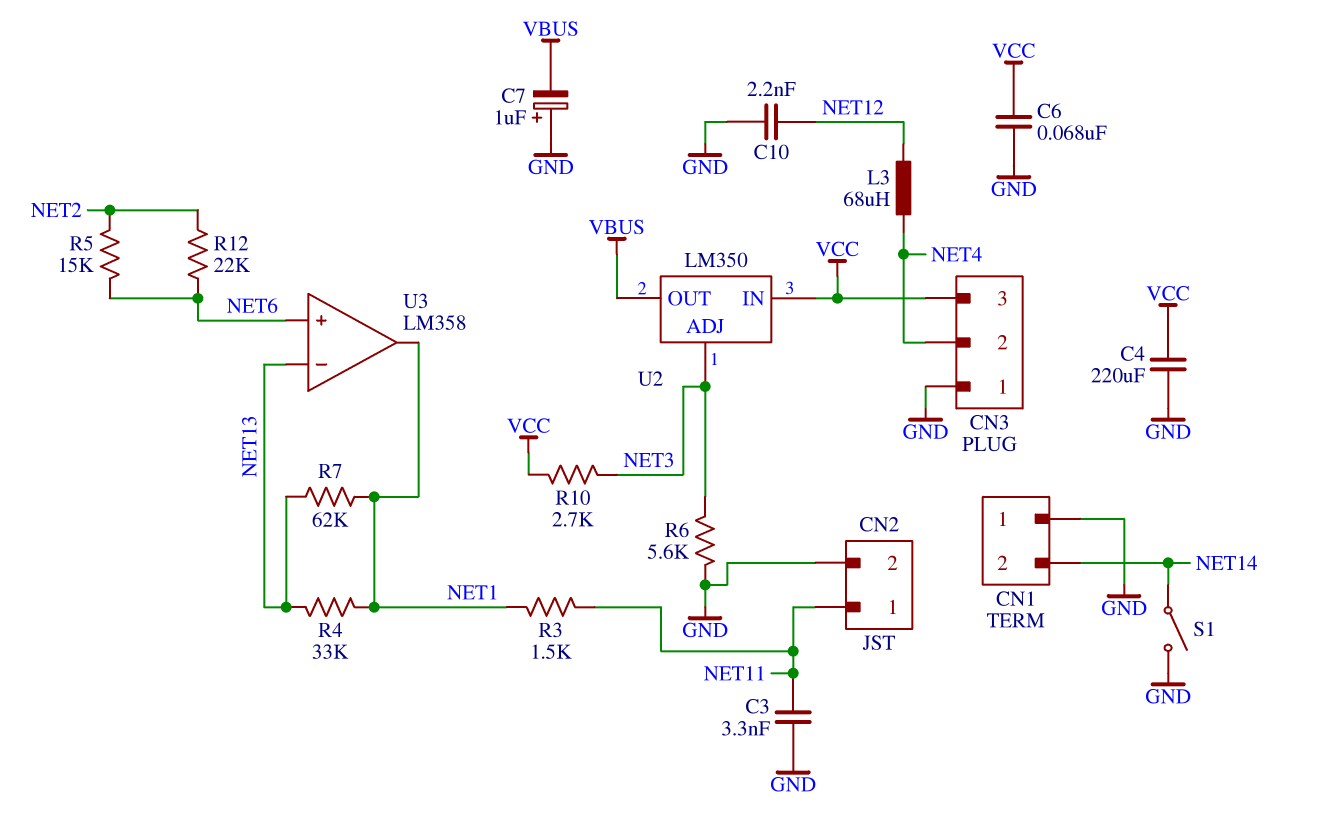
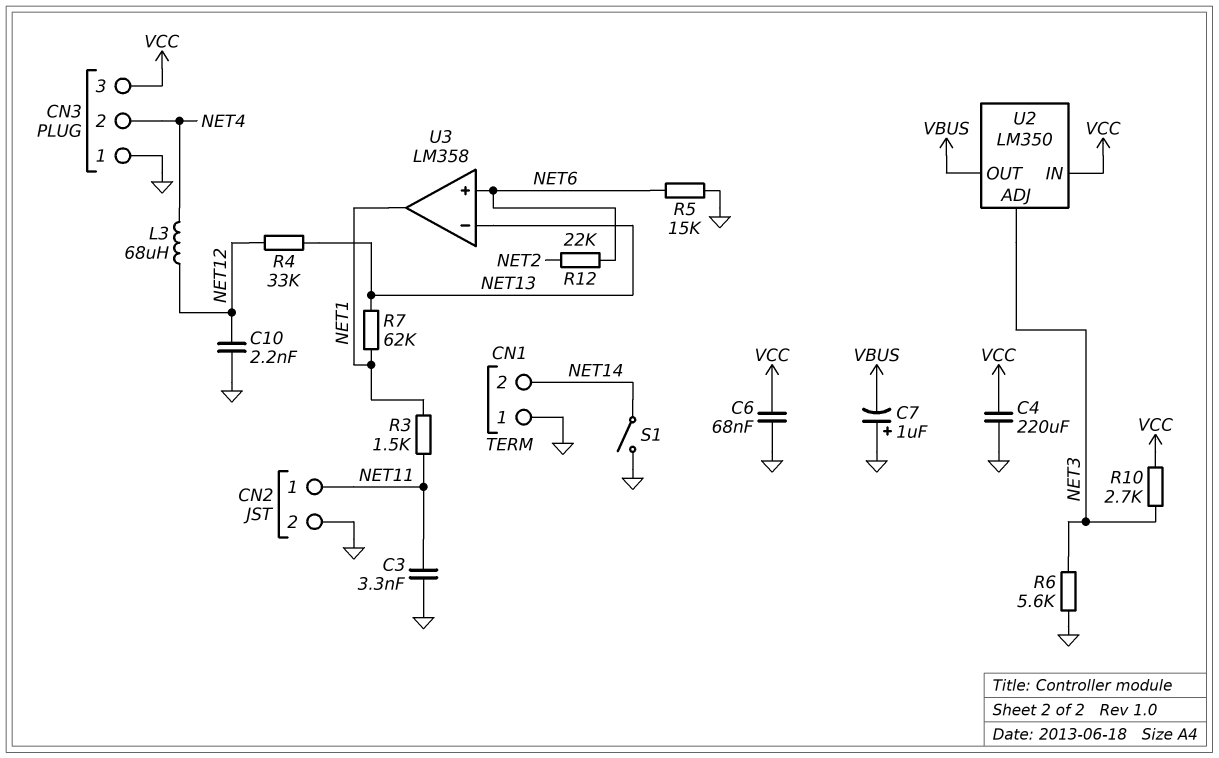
R4: 33k (NET1, NET13) -> 33k (NET12, NET13)
R5: 15k (NET2, NET6) -> 15k (GND, NET6)

